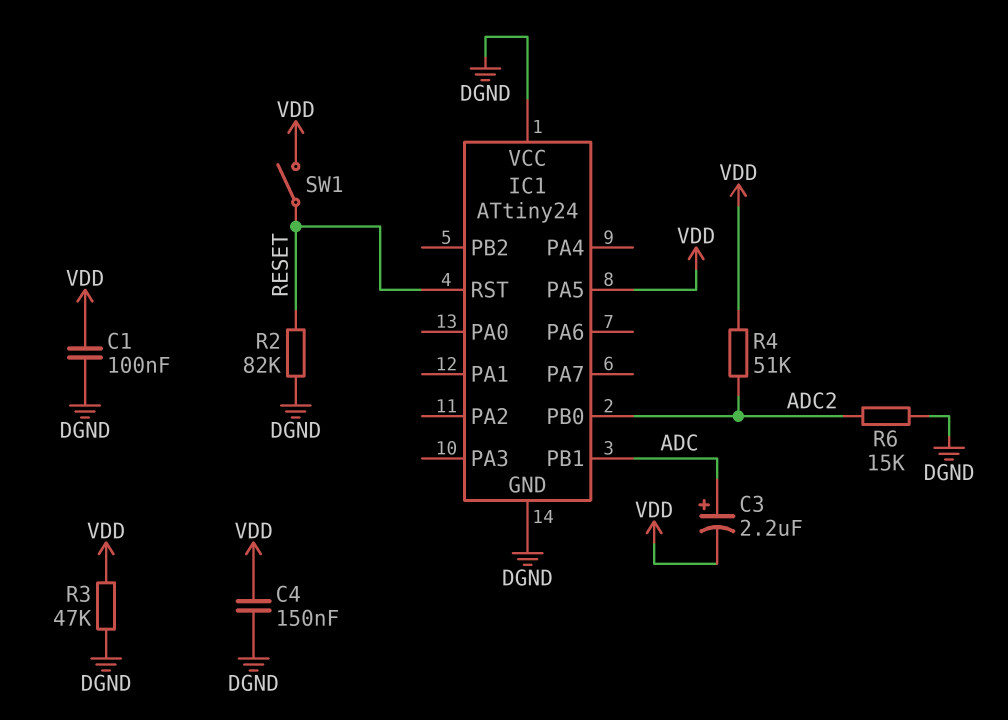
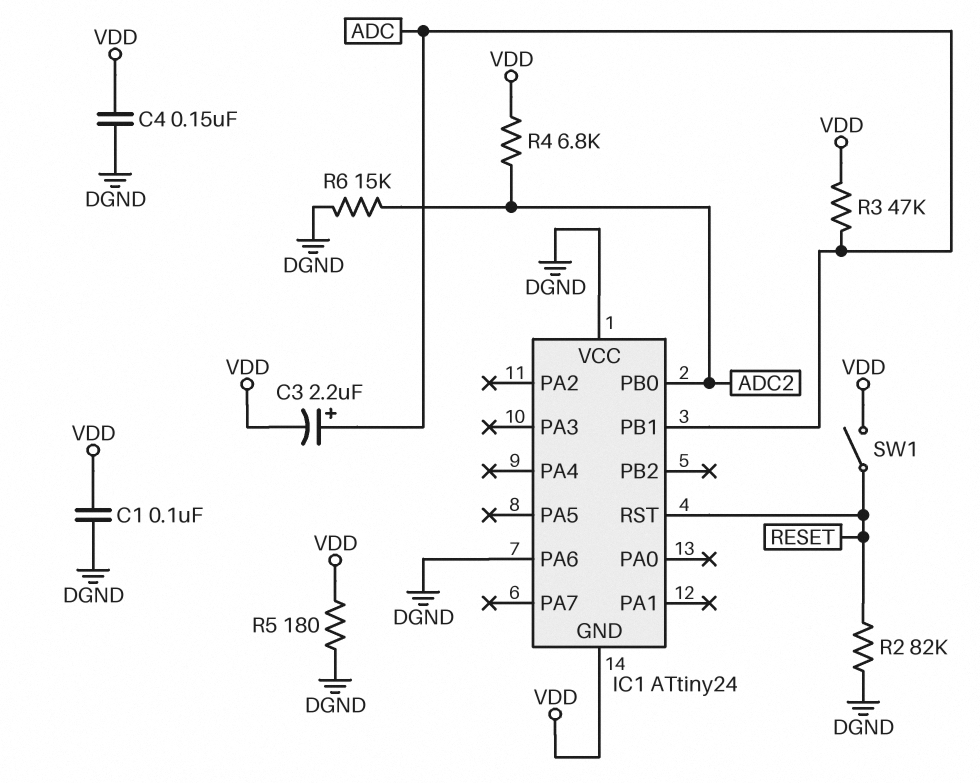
IC1 pin GND: DGND -> VDD
IC1 pin PA5: VDD -> none
IC1 pin PA6: none -> DGND
R3: 47k (DGND, VDD) -> 47k (ADC, VDD)
R4: 51k (ADC2, VDD) -> 6.8k (ADC2, VDD)
R5: none -> 180 (DGND, VDD)

